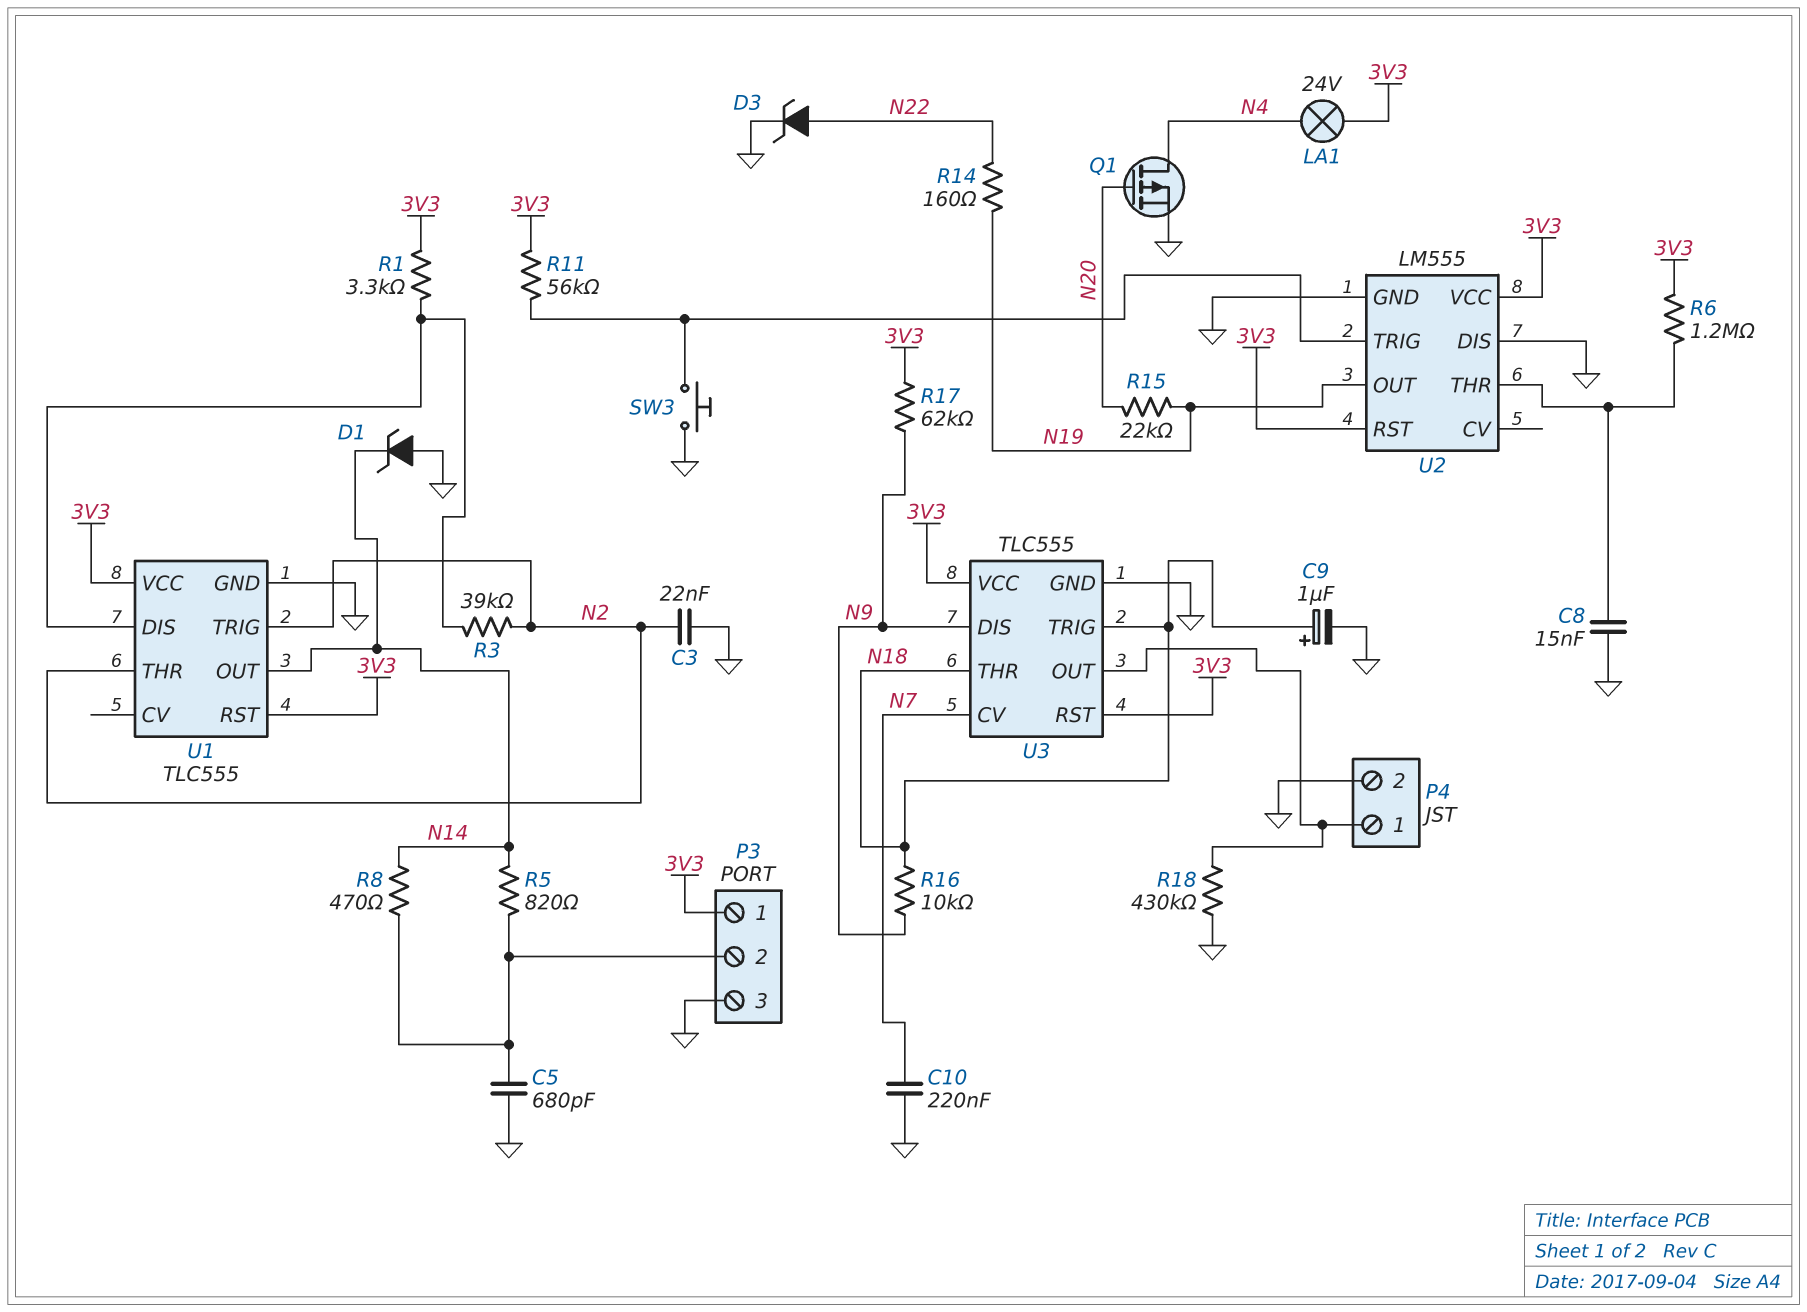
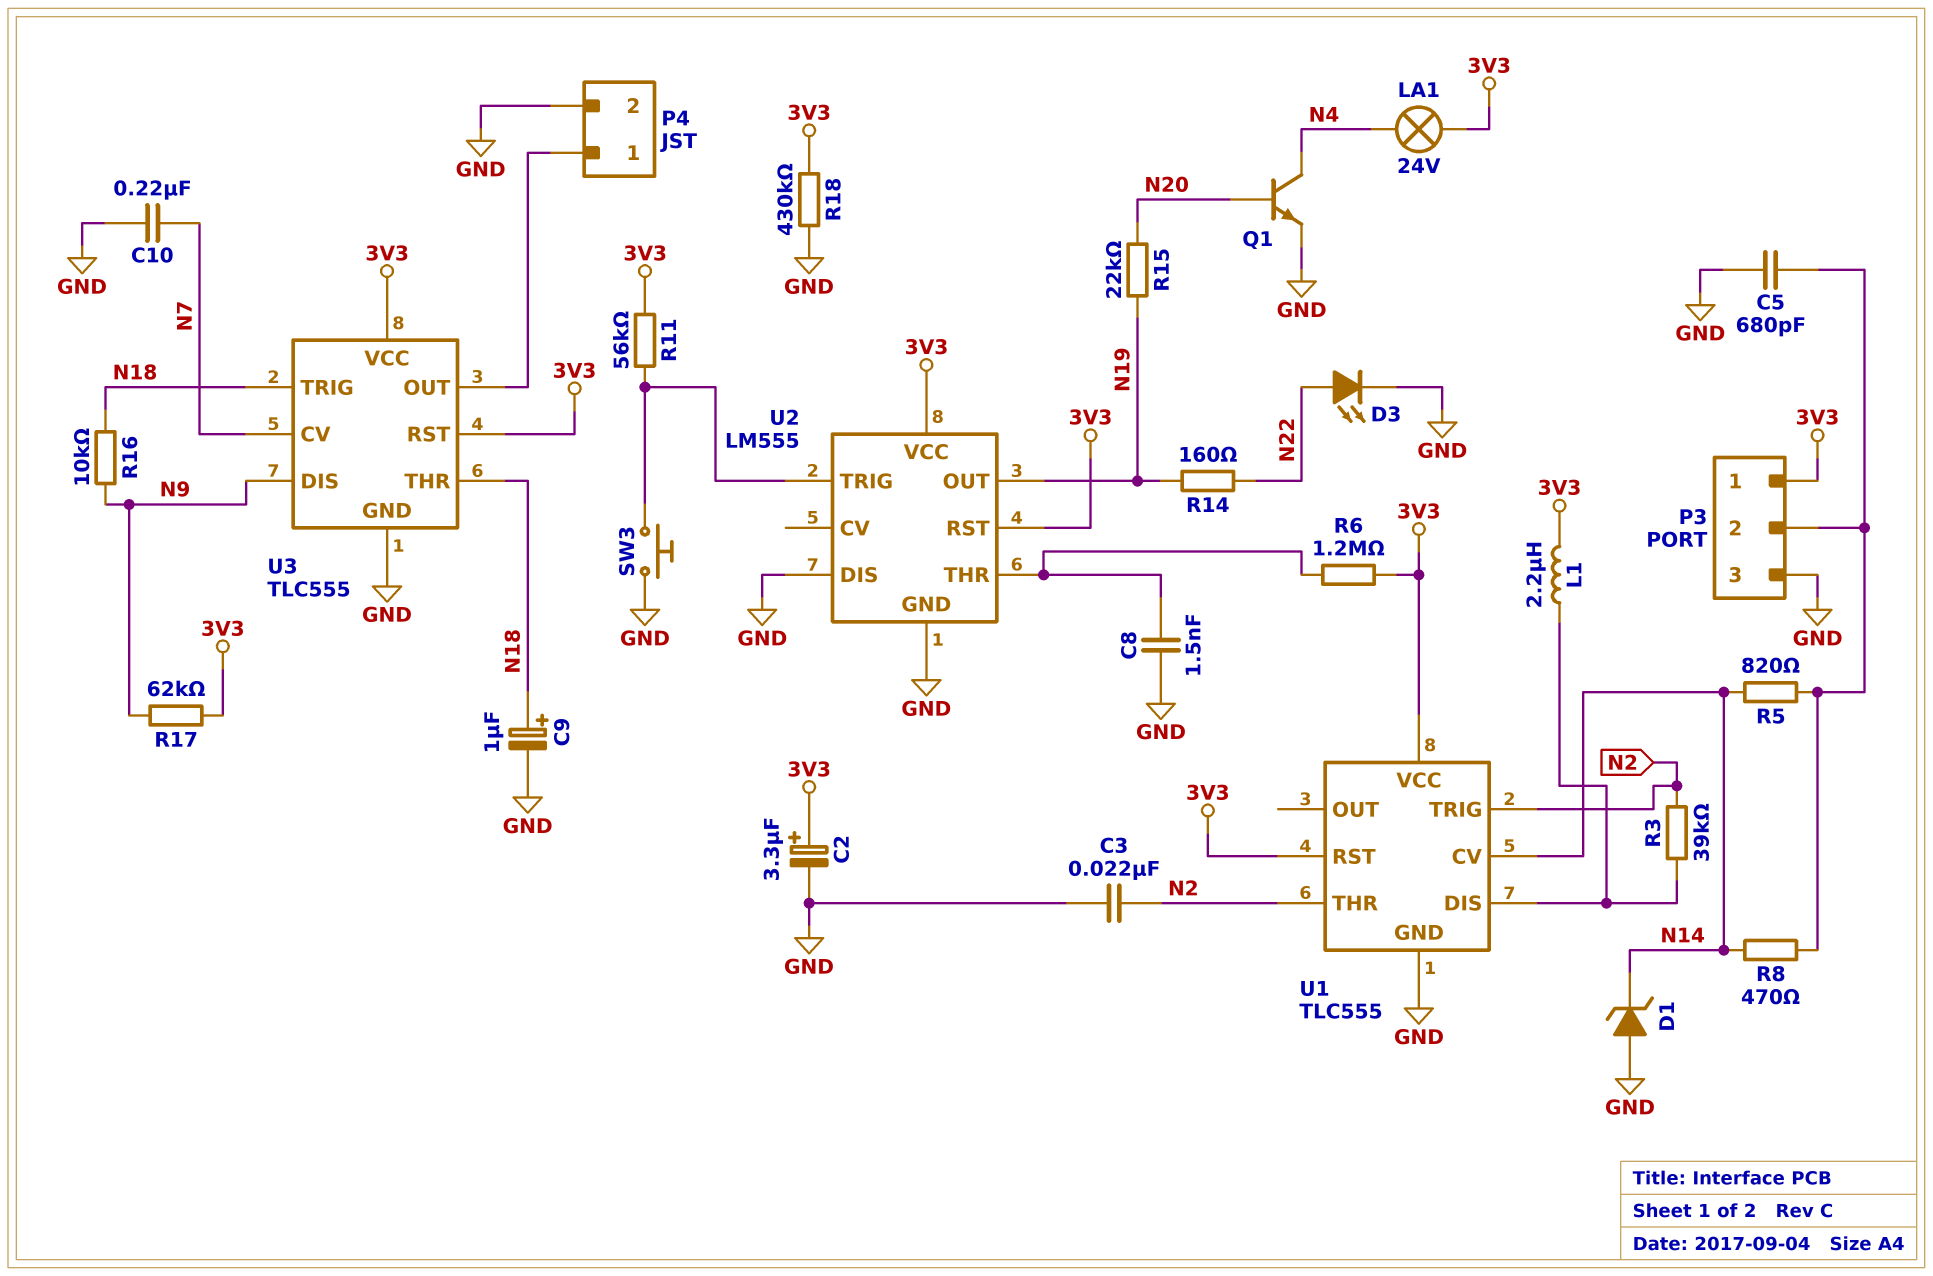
C2: none -> 3.3uF (plus 3V3, minus GND)
C8: 15nF (GND, U2/THR) -> 1.5nF (GND, U2/THR)
D3: zener (A N22, K GND) -> LED (A N22, K GND)
L1: none -> 2.2uH (3V3, U1/DIS)
Q1: PMOS (G N20, D N4, S GND) -> NPN (B N20, C N4, E GND)
R1: 3.3k (3V3, U1/DIS) -> none
R18: 430k (GND, P4/1) -> 430k (3V3, GND)
U1 pin CV: none -> N14
U1 pin OUT: N14 -> none

